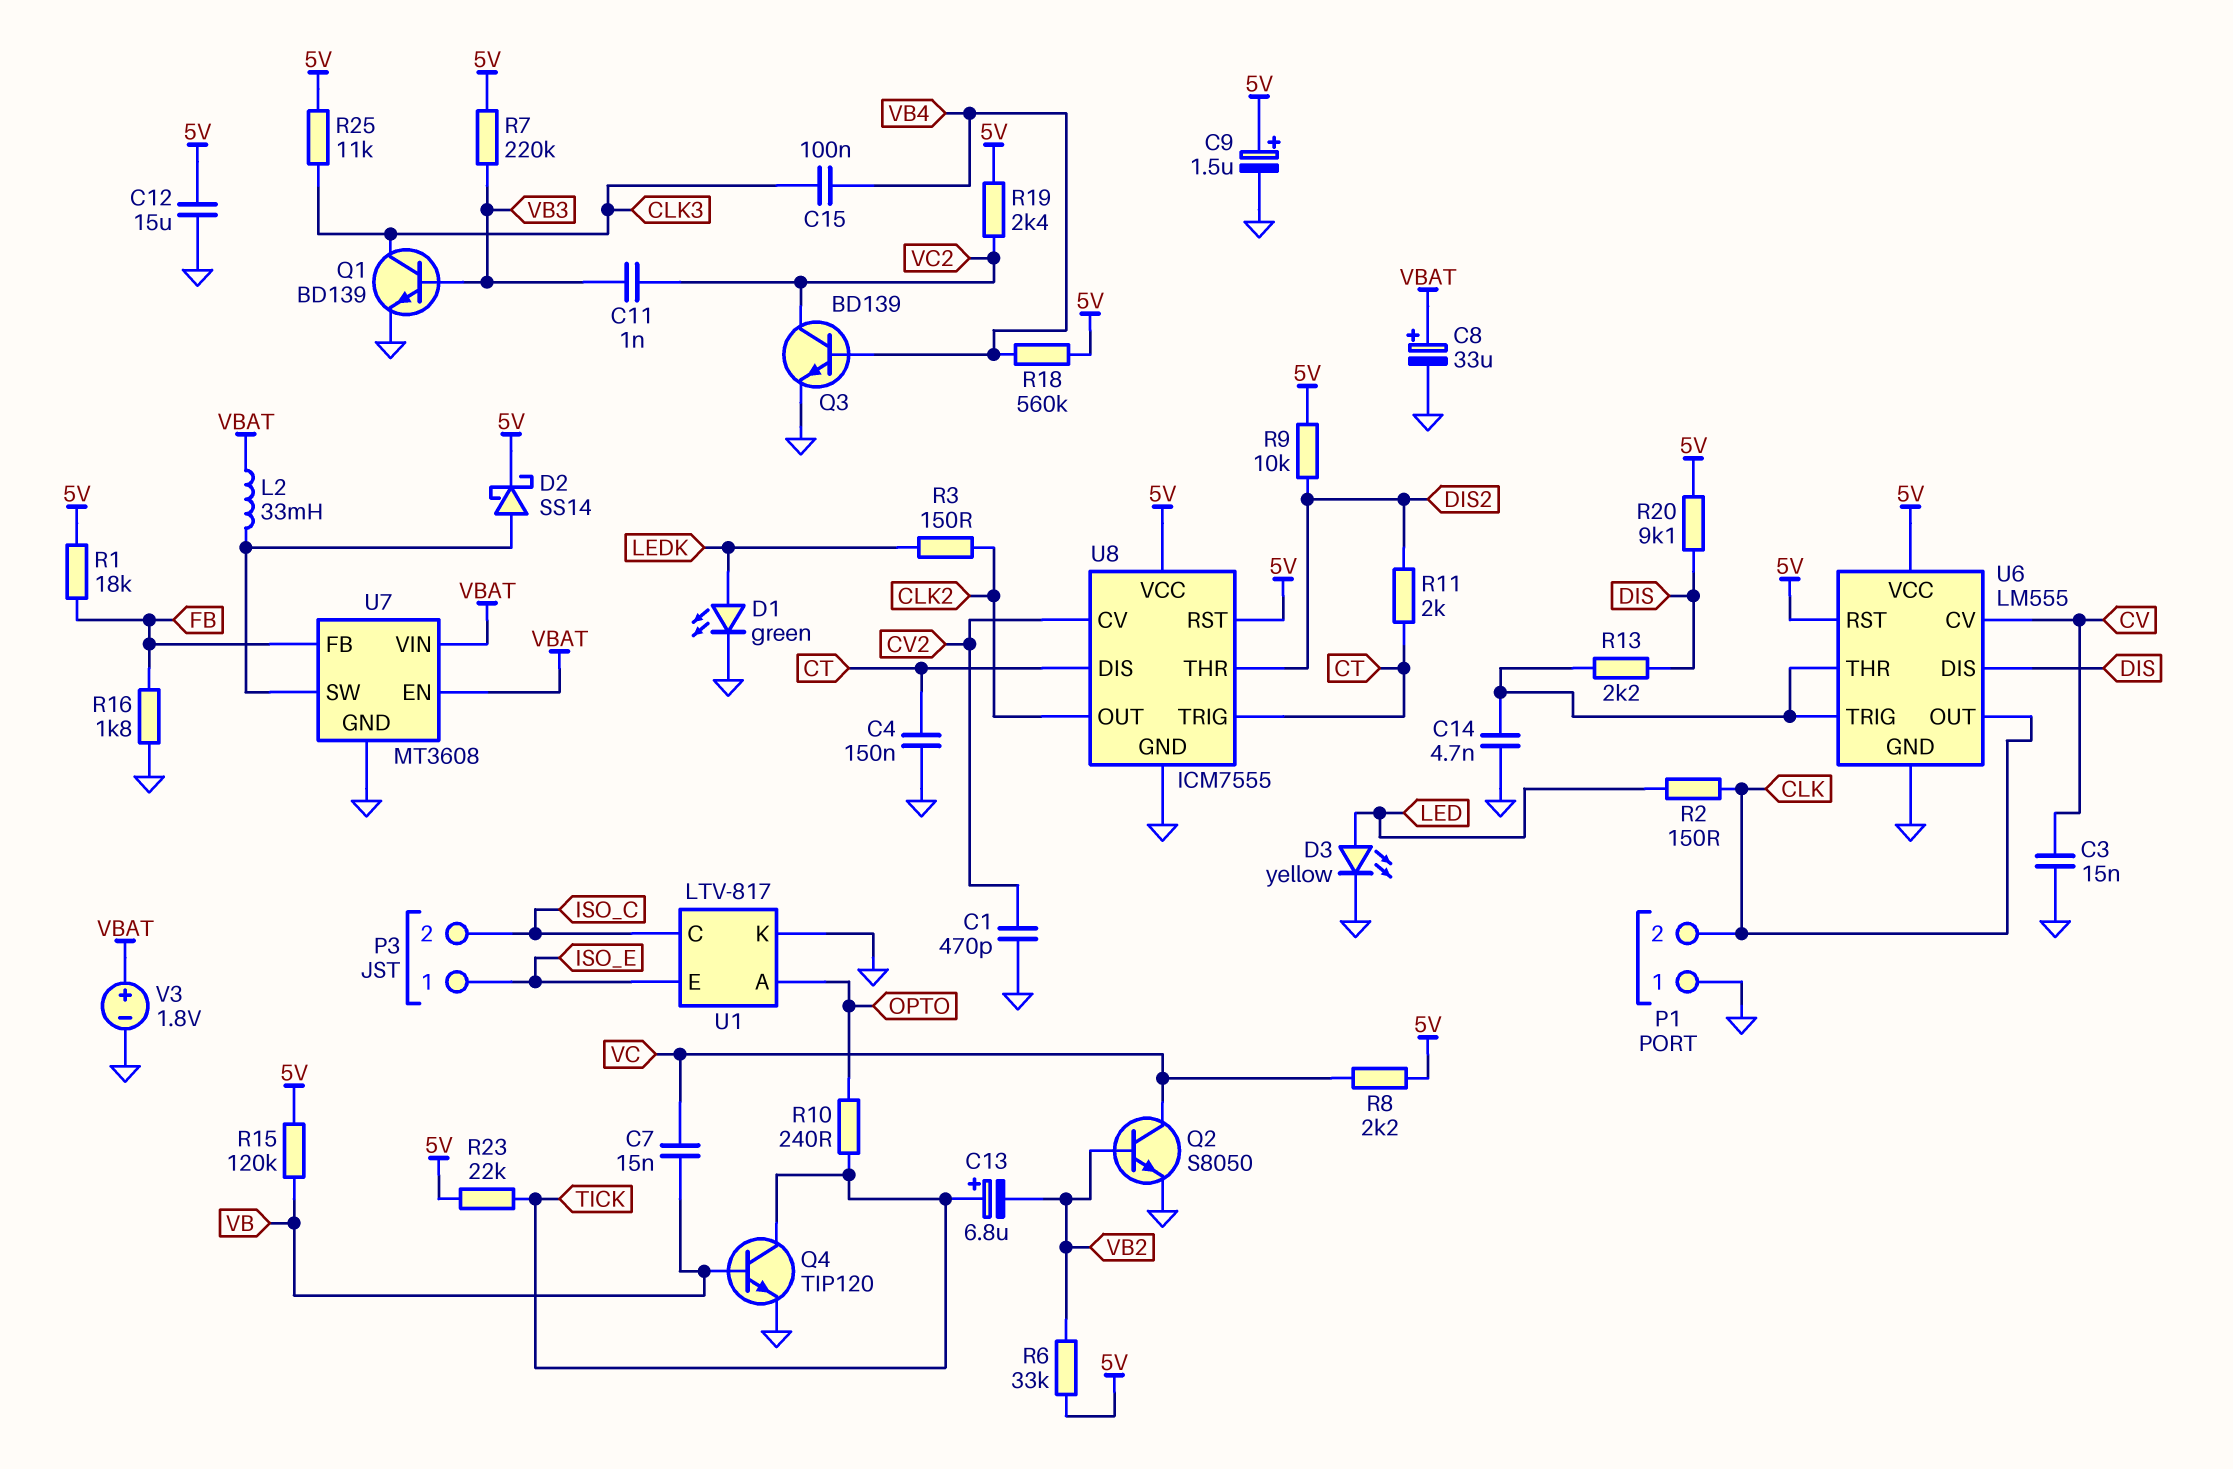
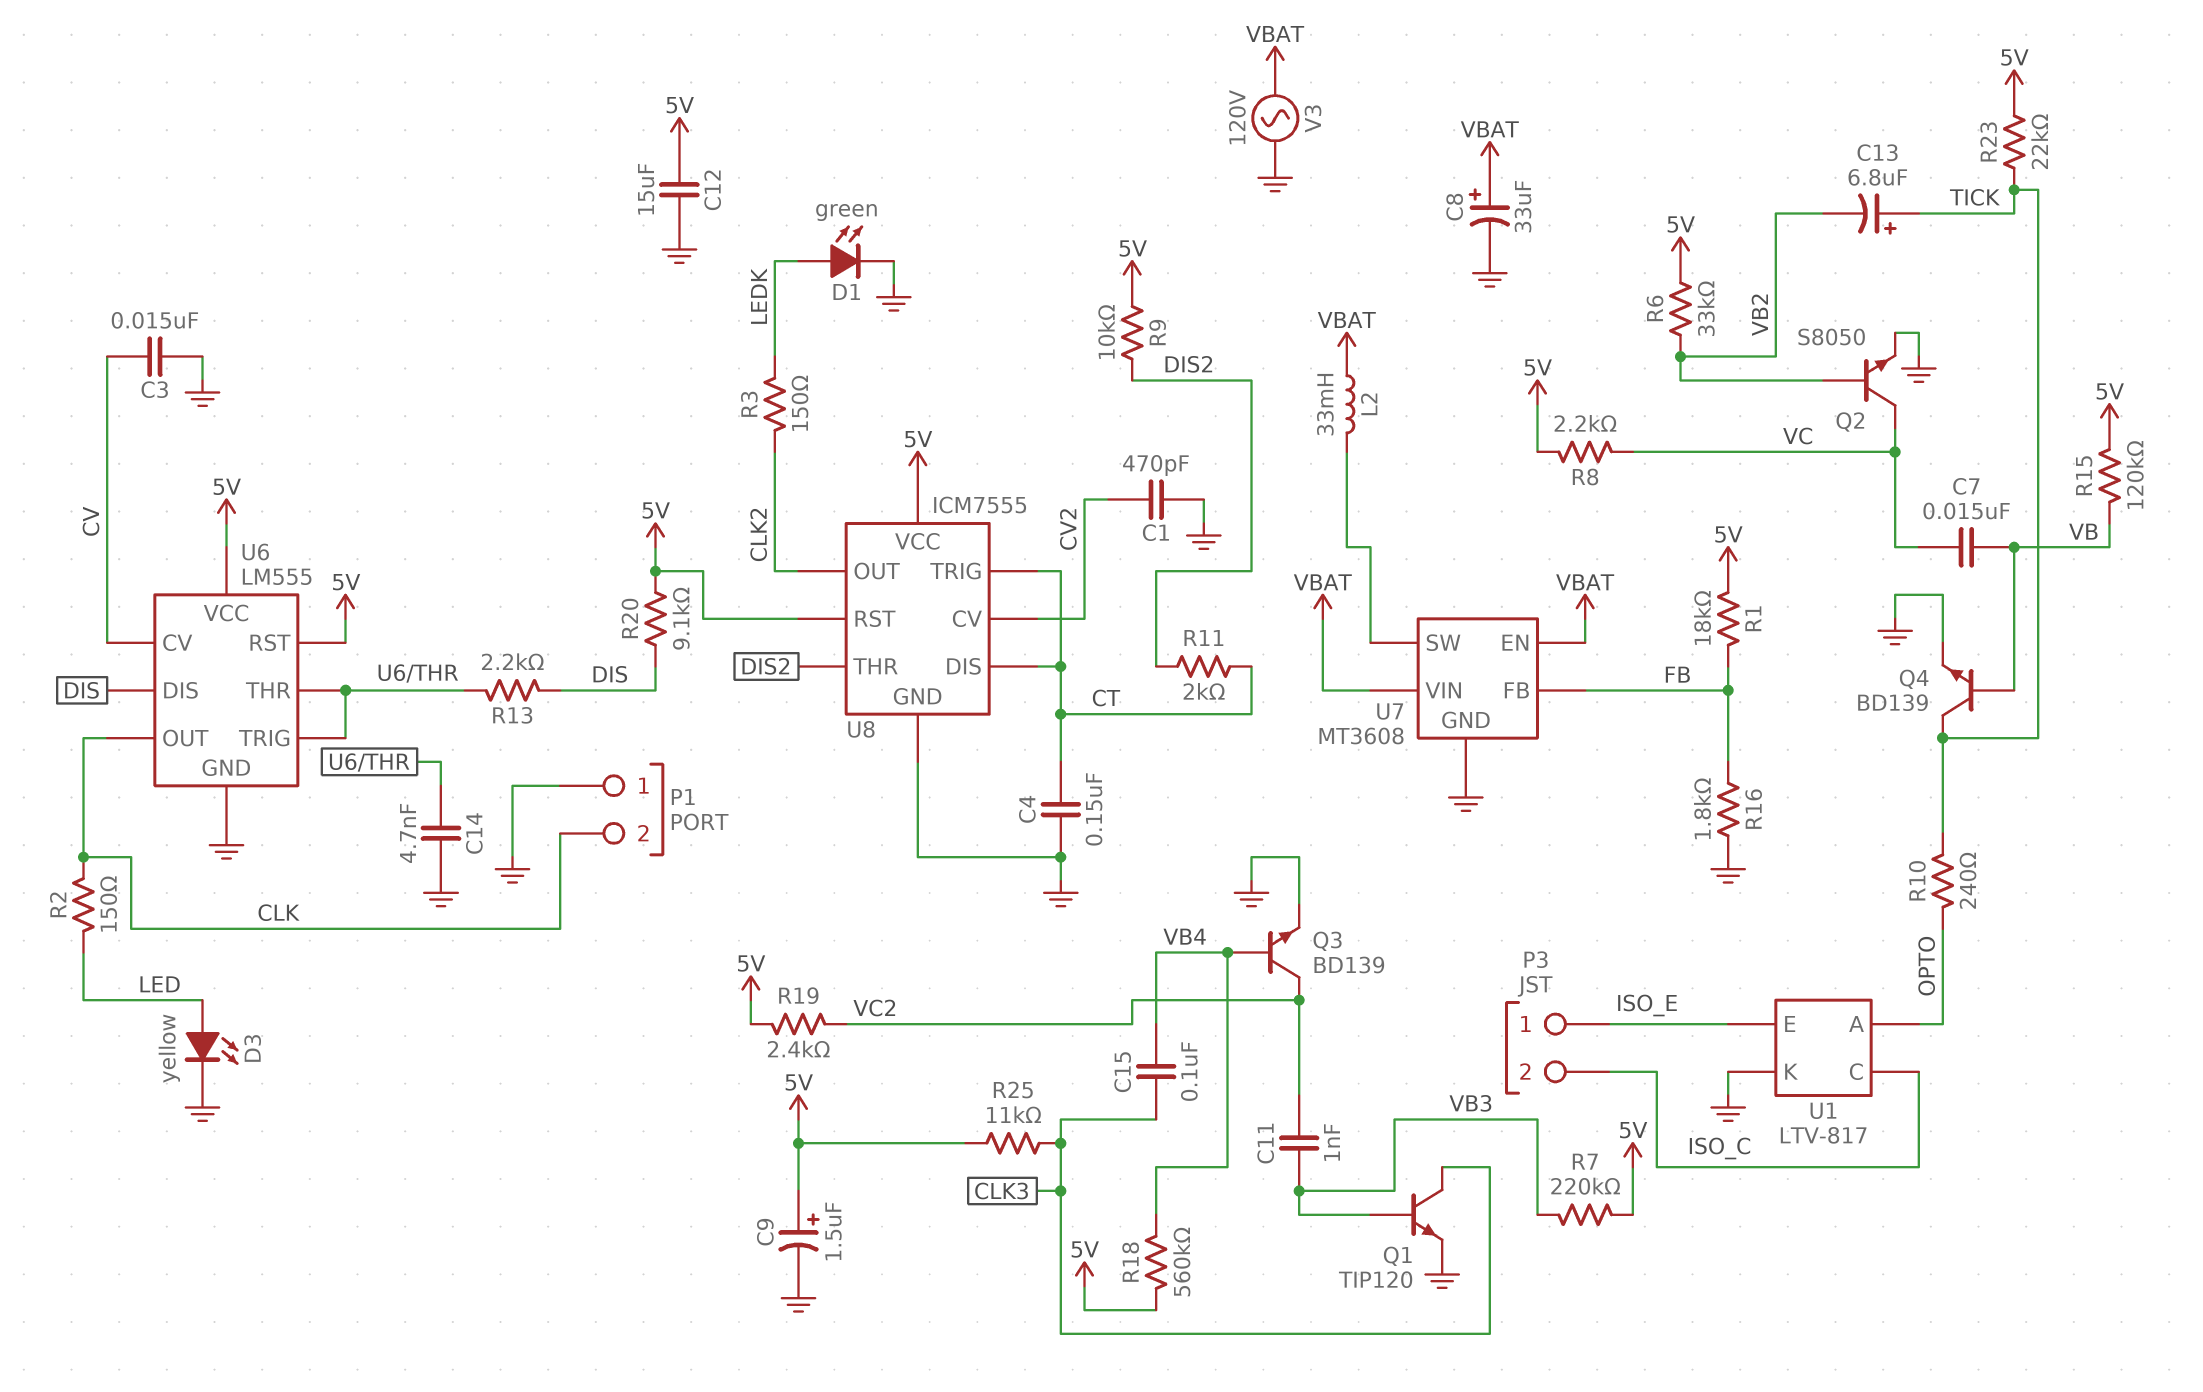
D2: schottky SS14 (A U7/SW, K 5V) -> none
Q1: NPN BD139 (B VB3, C CLK3, E GND) -> NPN TIP120 (B VB3, C CLK3, E GND)
Q4: NPN TIP120 (B VB, C TICK, E GND) -> NPN BD139 (B VB, C TICK, E GND)
V3: 1.8V (plus VBAT, minus GND) -> AC 120V (GND, VBAT)

